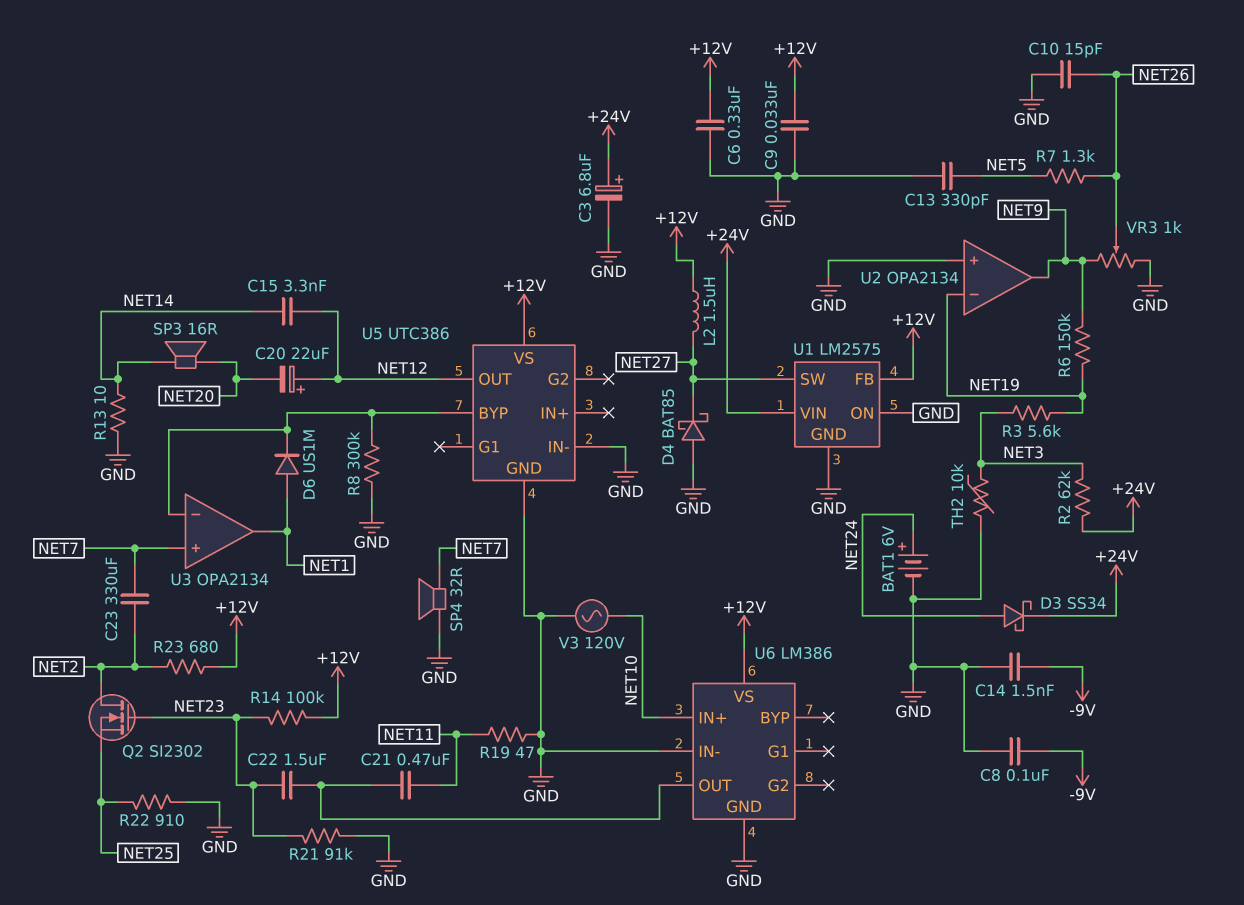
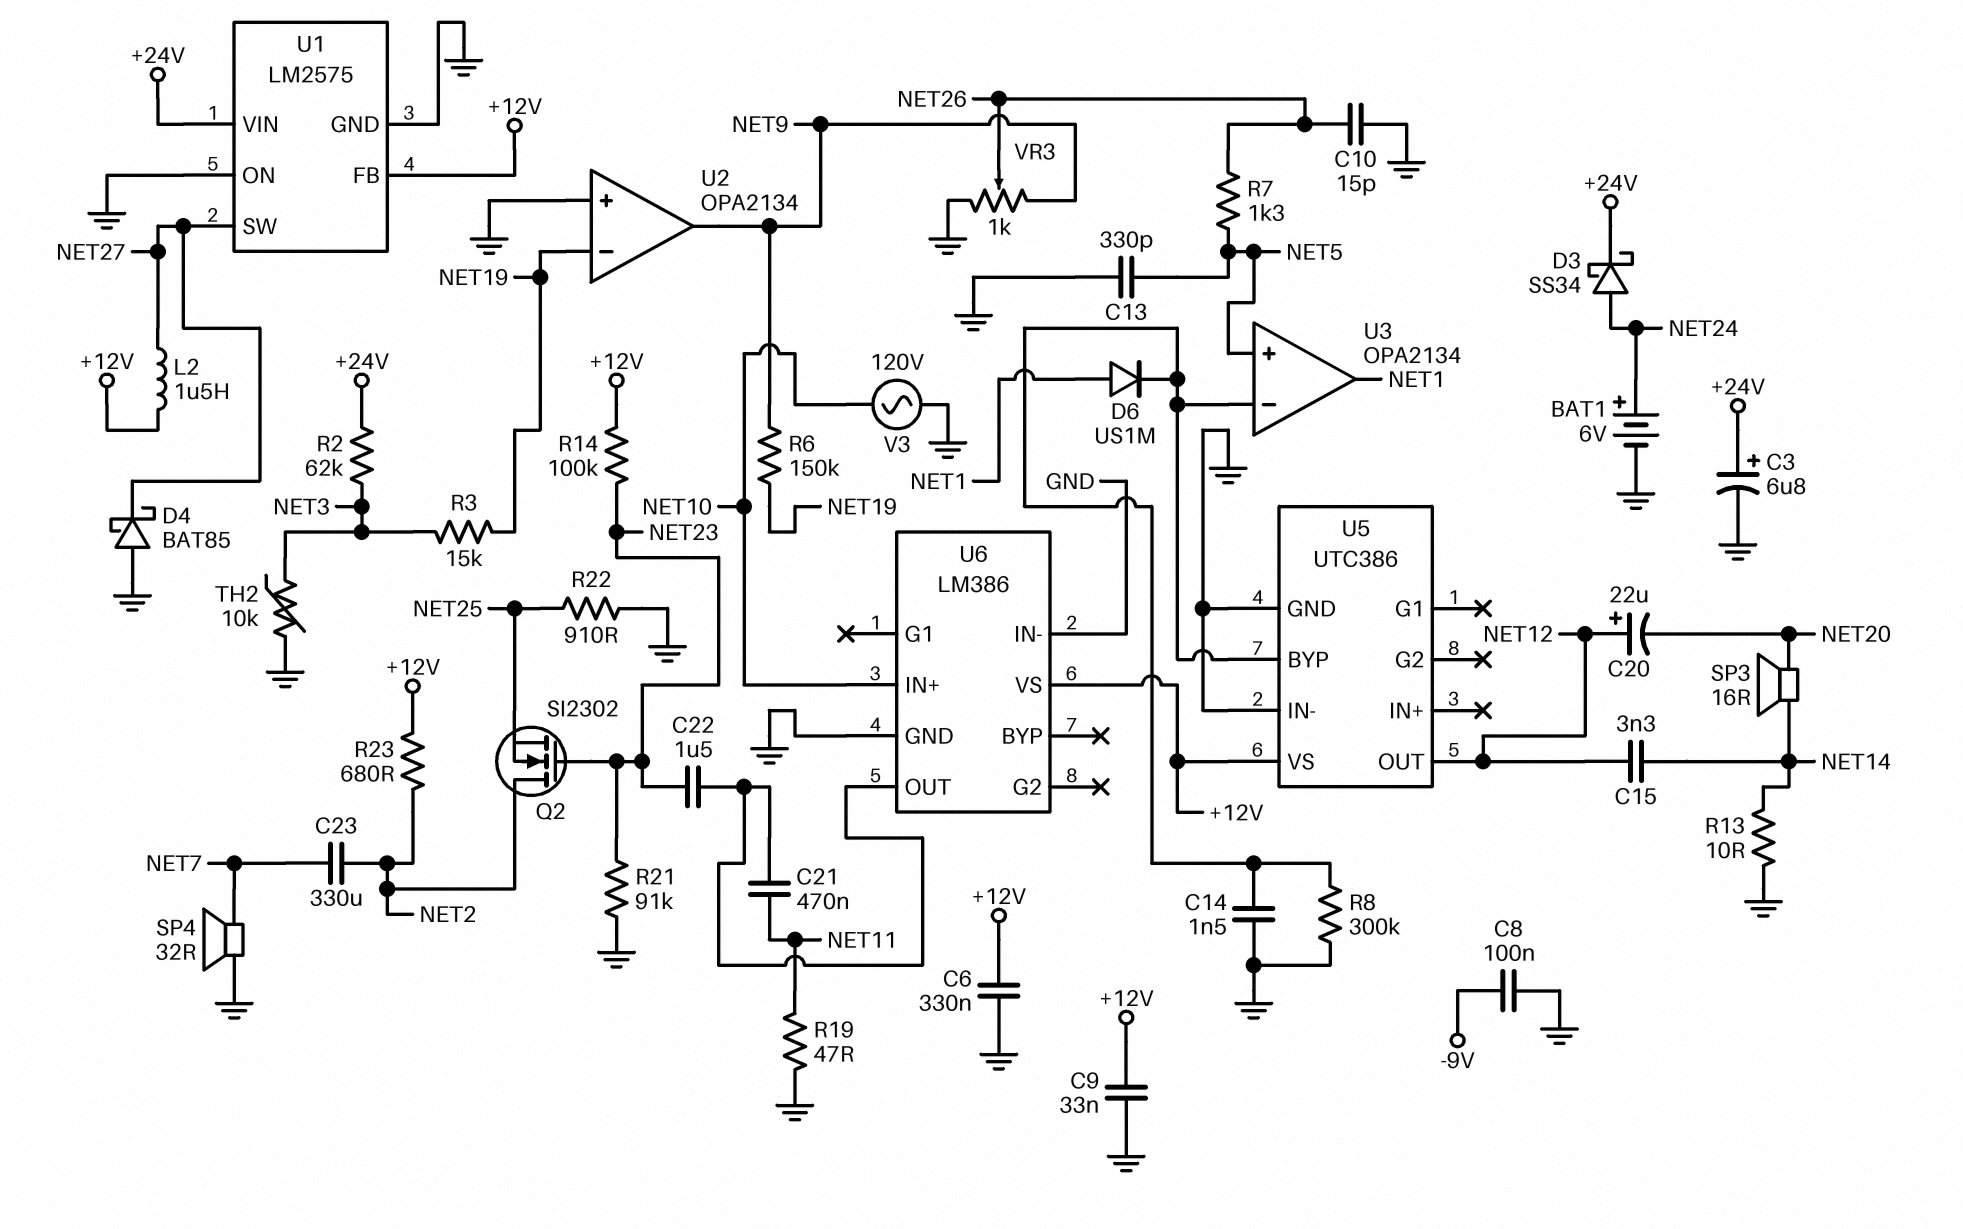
C14: 1.5nF (-9V, GND) -> 1.5nF (GND, U3/in-)
R3: 5.6k (NET3, NET19) -> 15k (NET3, NET19)
U3 pin in+: NET7 -> NET5

